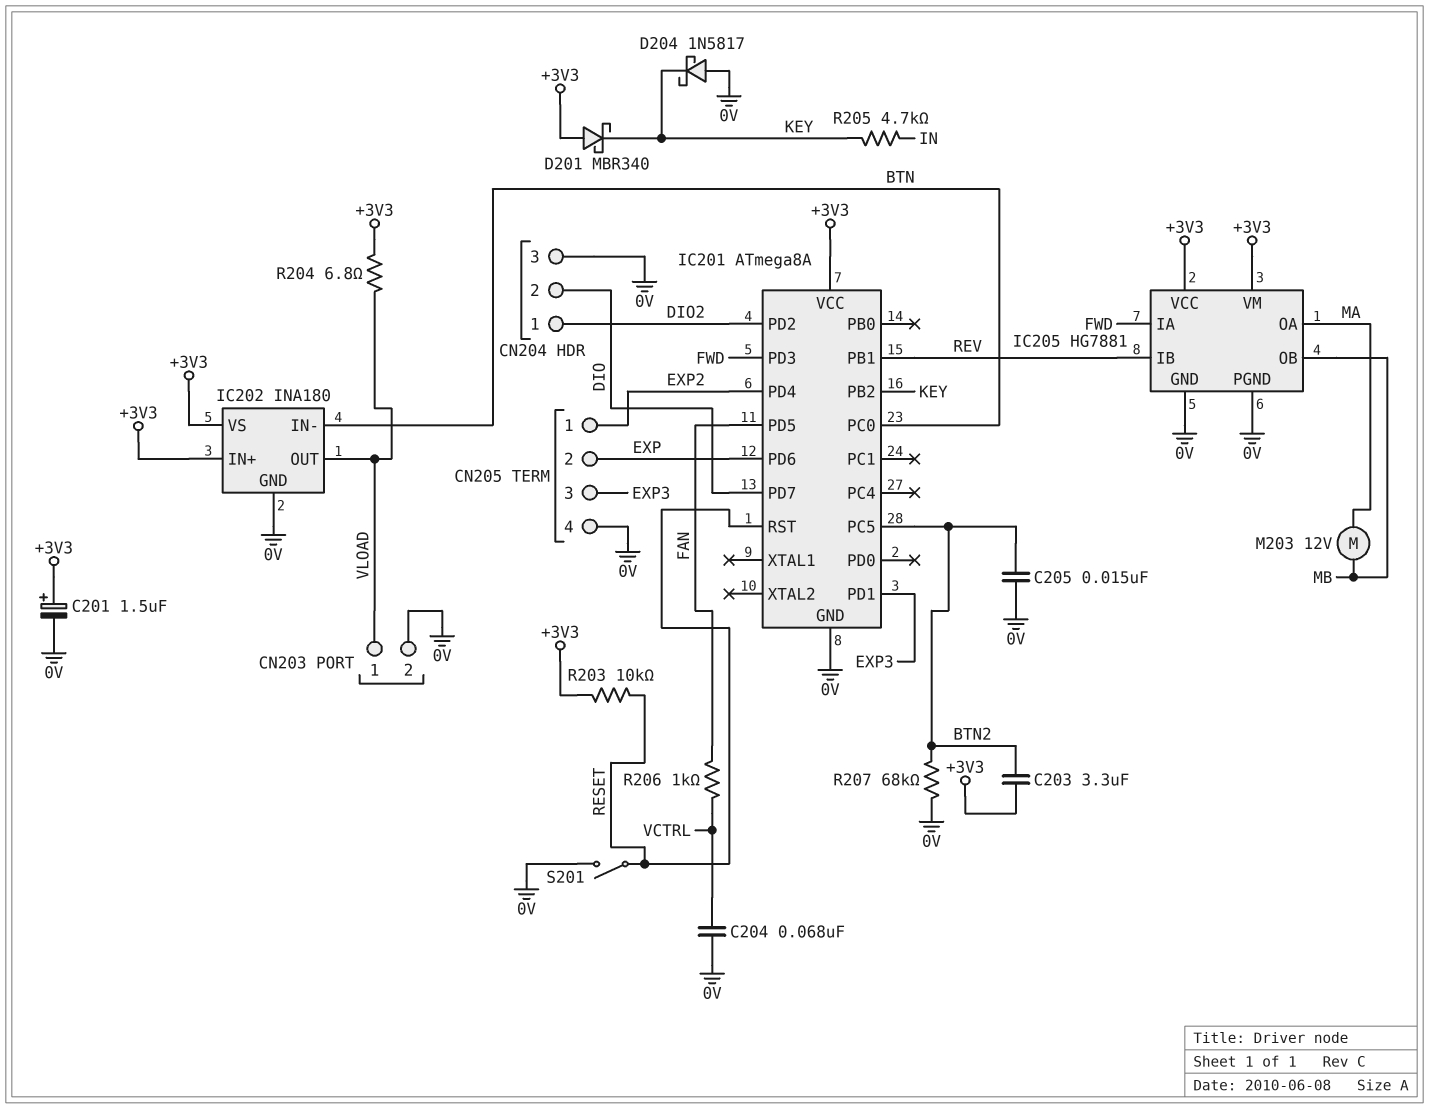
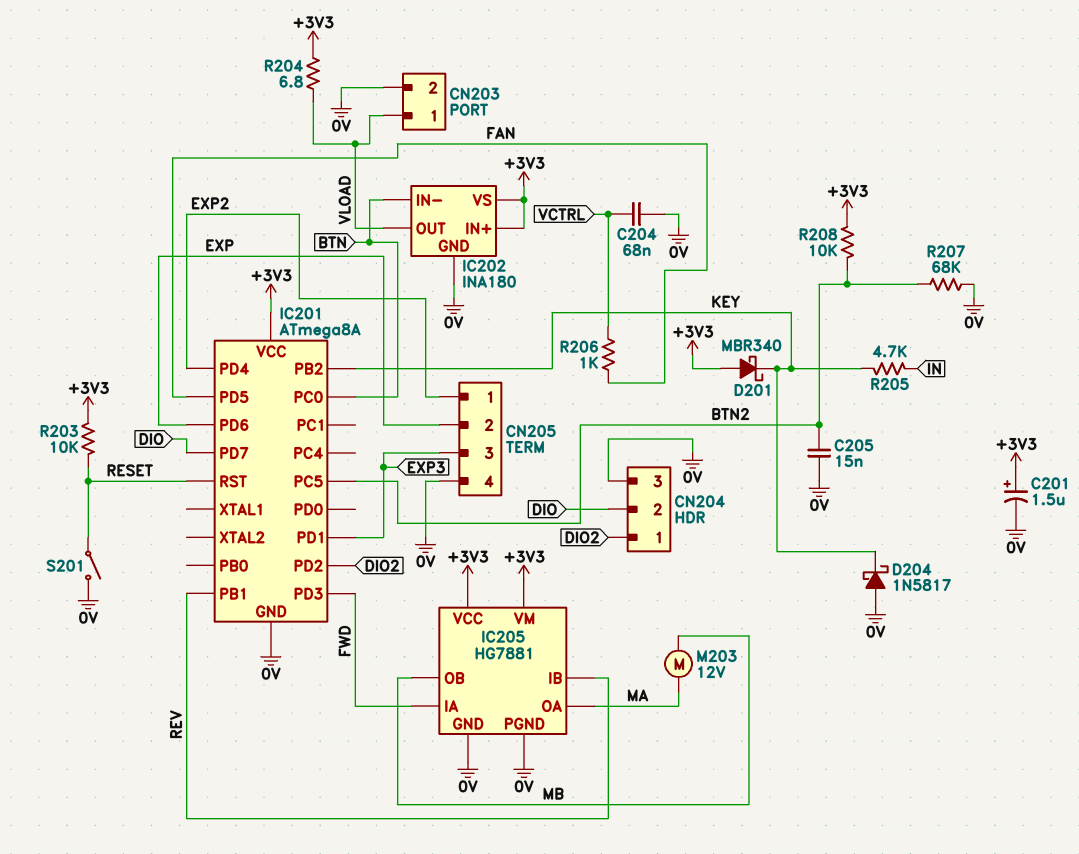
C203: 3.3uF (+3V3, BTN2) -> none
R208: none -> 10k (+3V3, BTN2)

